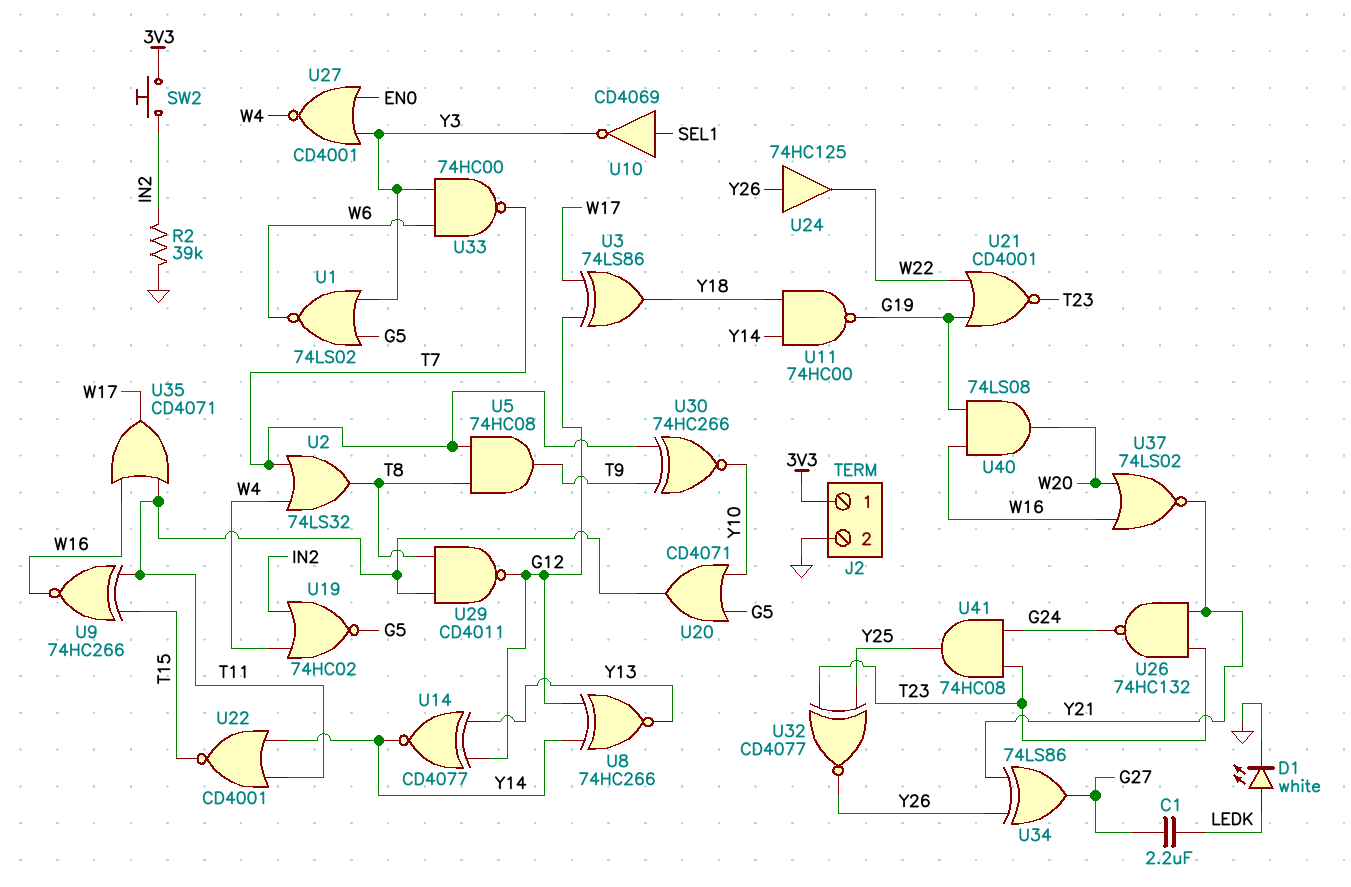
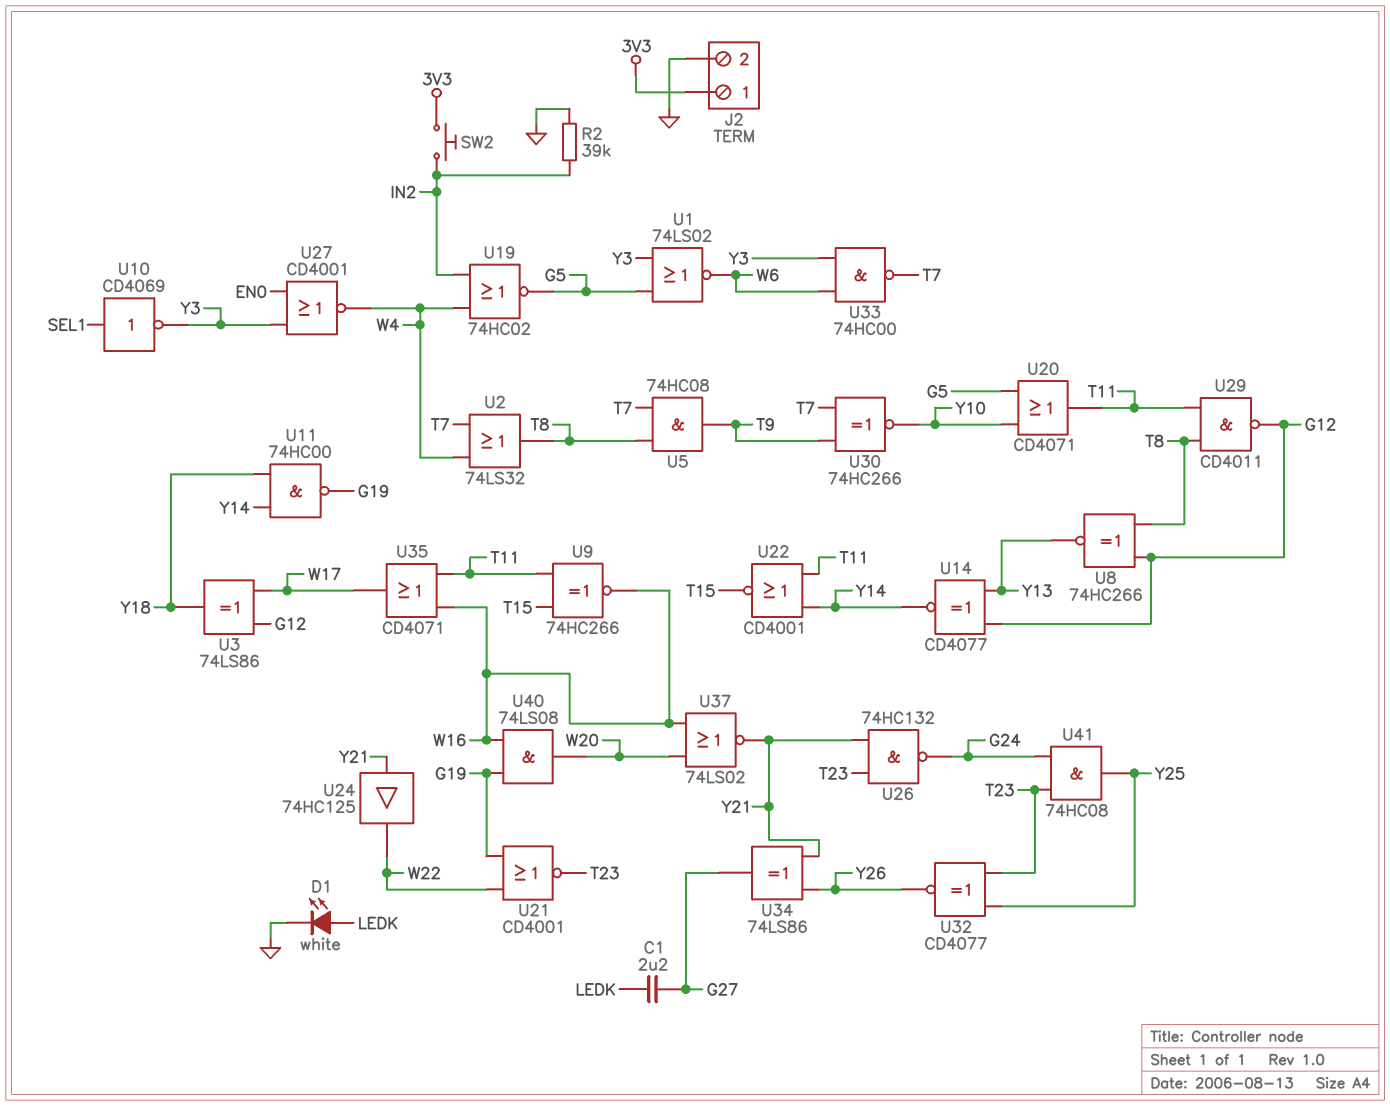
U8: XNOR 74HC266 (in G12, in Y14, out Y13) -> XNOR 74HC266 (in G12, in T8, out Y13)
U24: buffer 74HC125 (in Y26, out W22) -> buffer 74HC125 (in Y21, out W22)

